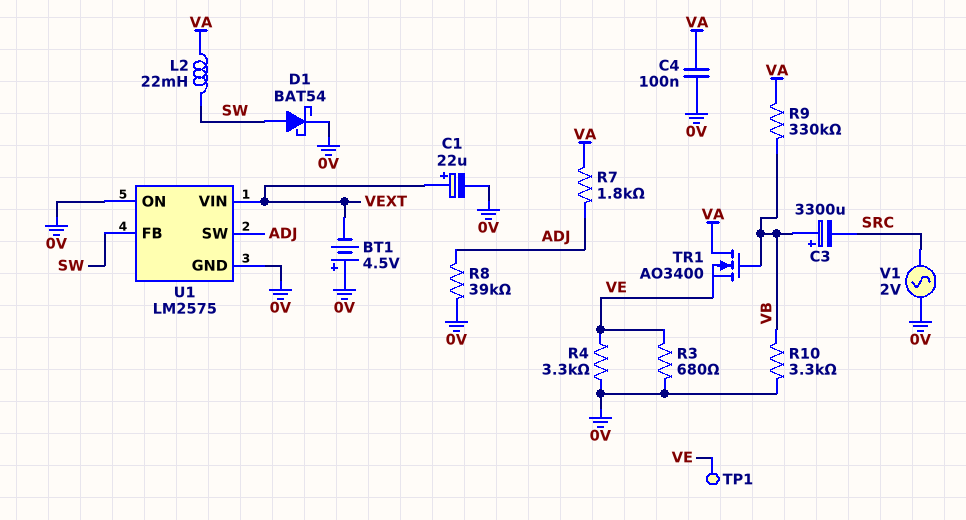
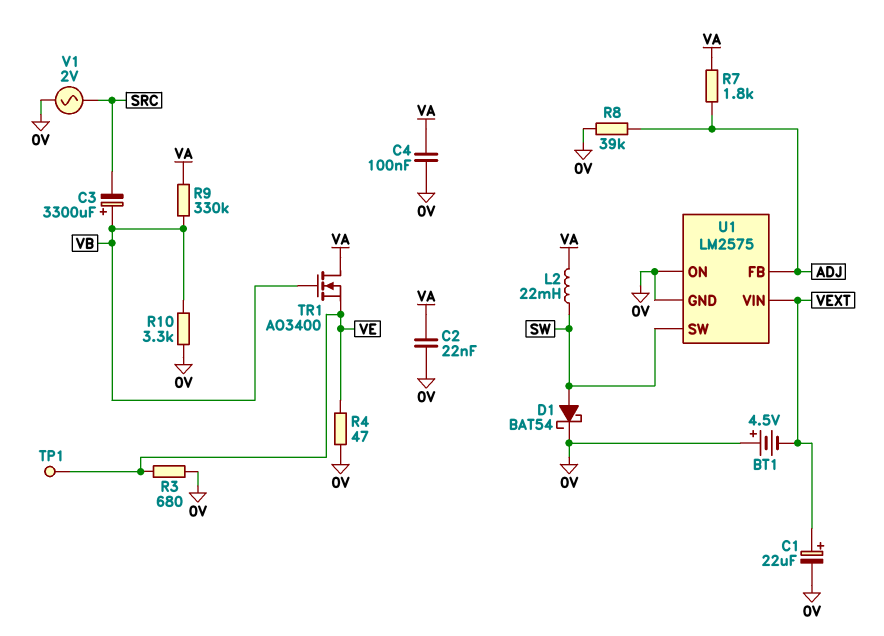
C2: none -> 22nF (0V, VA)
R4: 3.3k (0V, VE) -> 47 (0V, VE)
U1 pin FB: SW -> ADJ
U1 pin SW: ADJ -> SW

